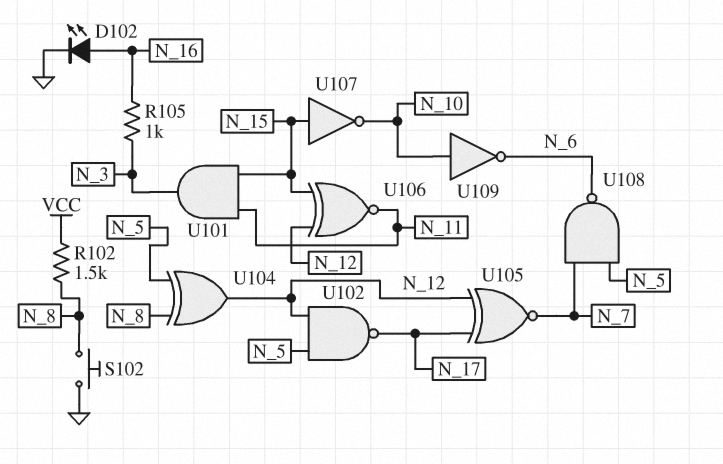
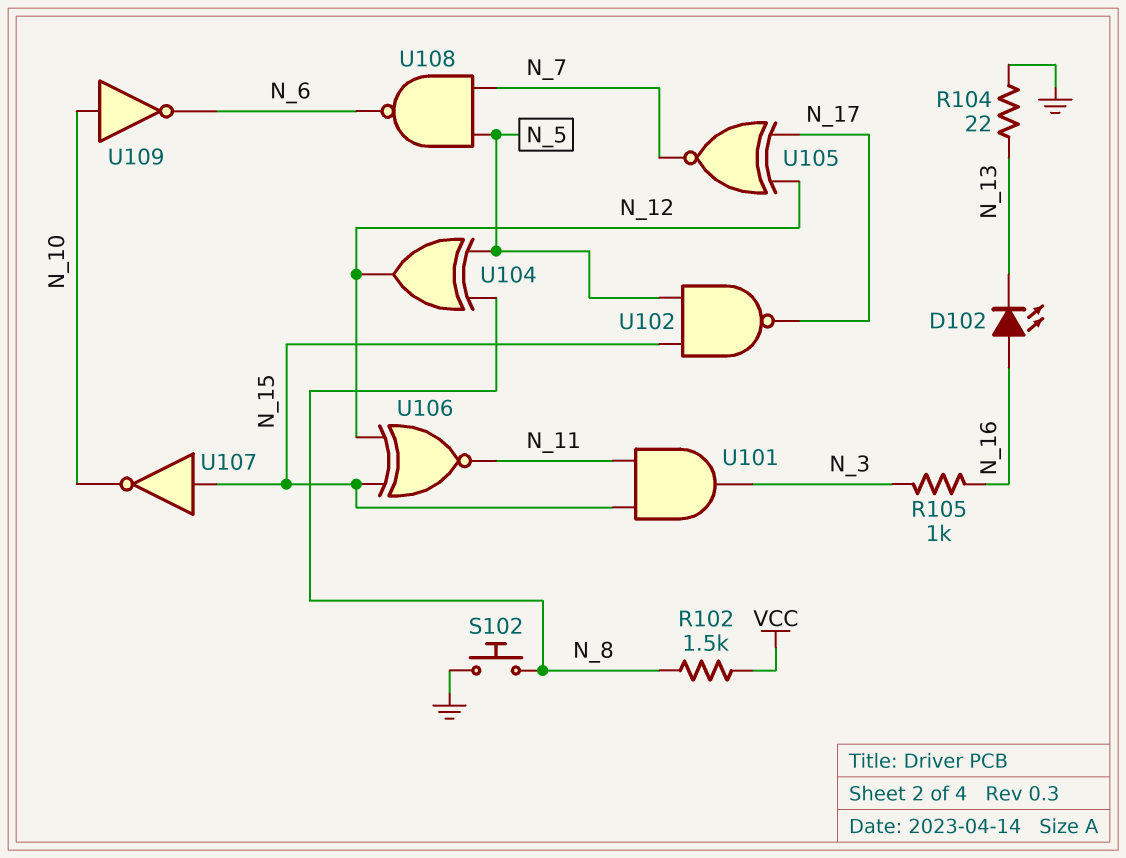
D102: LED (A N_16, K GND) -> LED (A N_16, K N_13)
R104: none -> 22 (GND, N_13)
U102: NAND (in N_5, in N_12, out N_17) -> NAND (in N_5, in N_15, out N_17)

